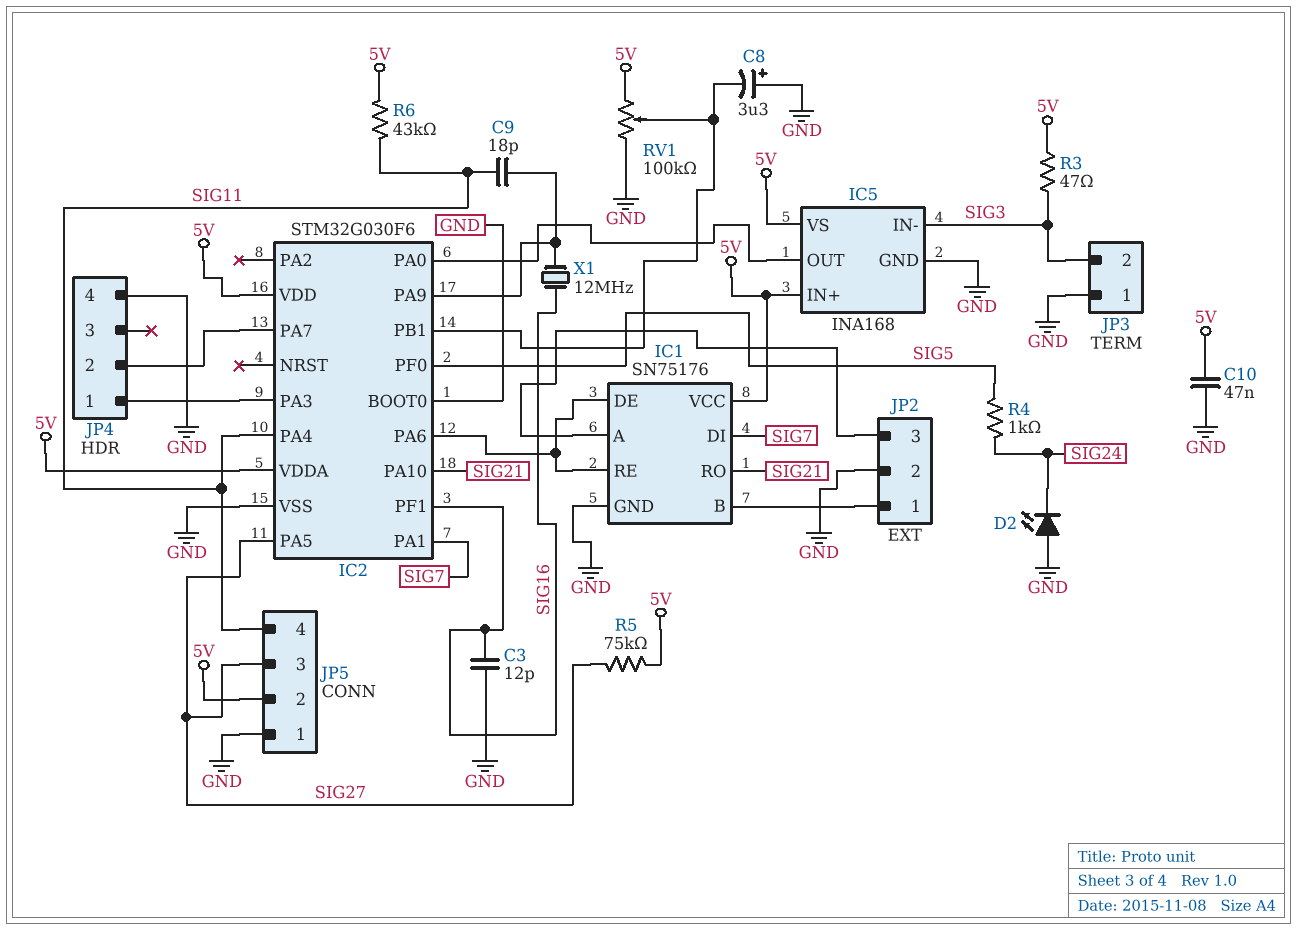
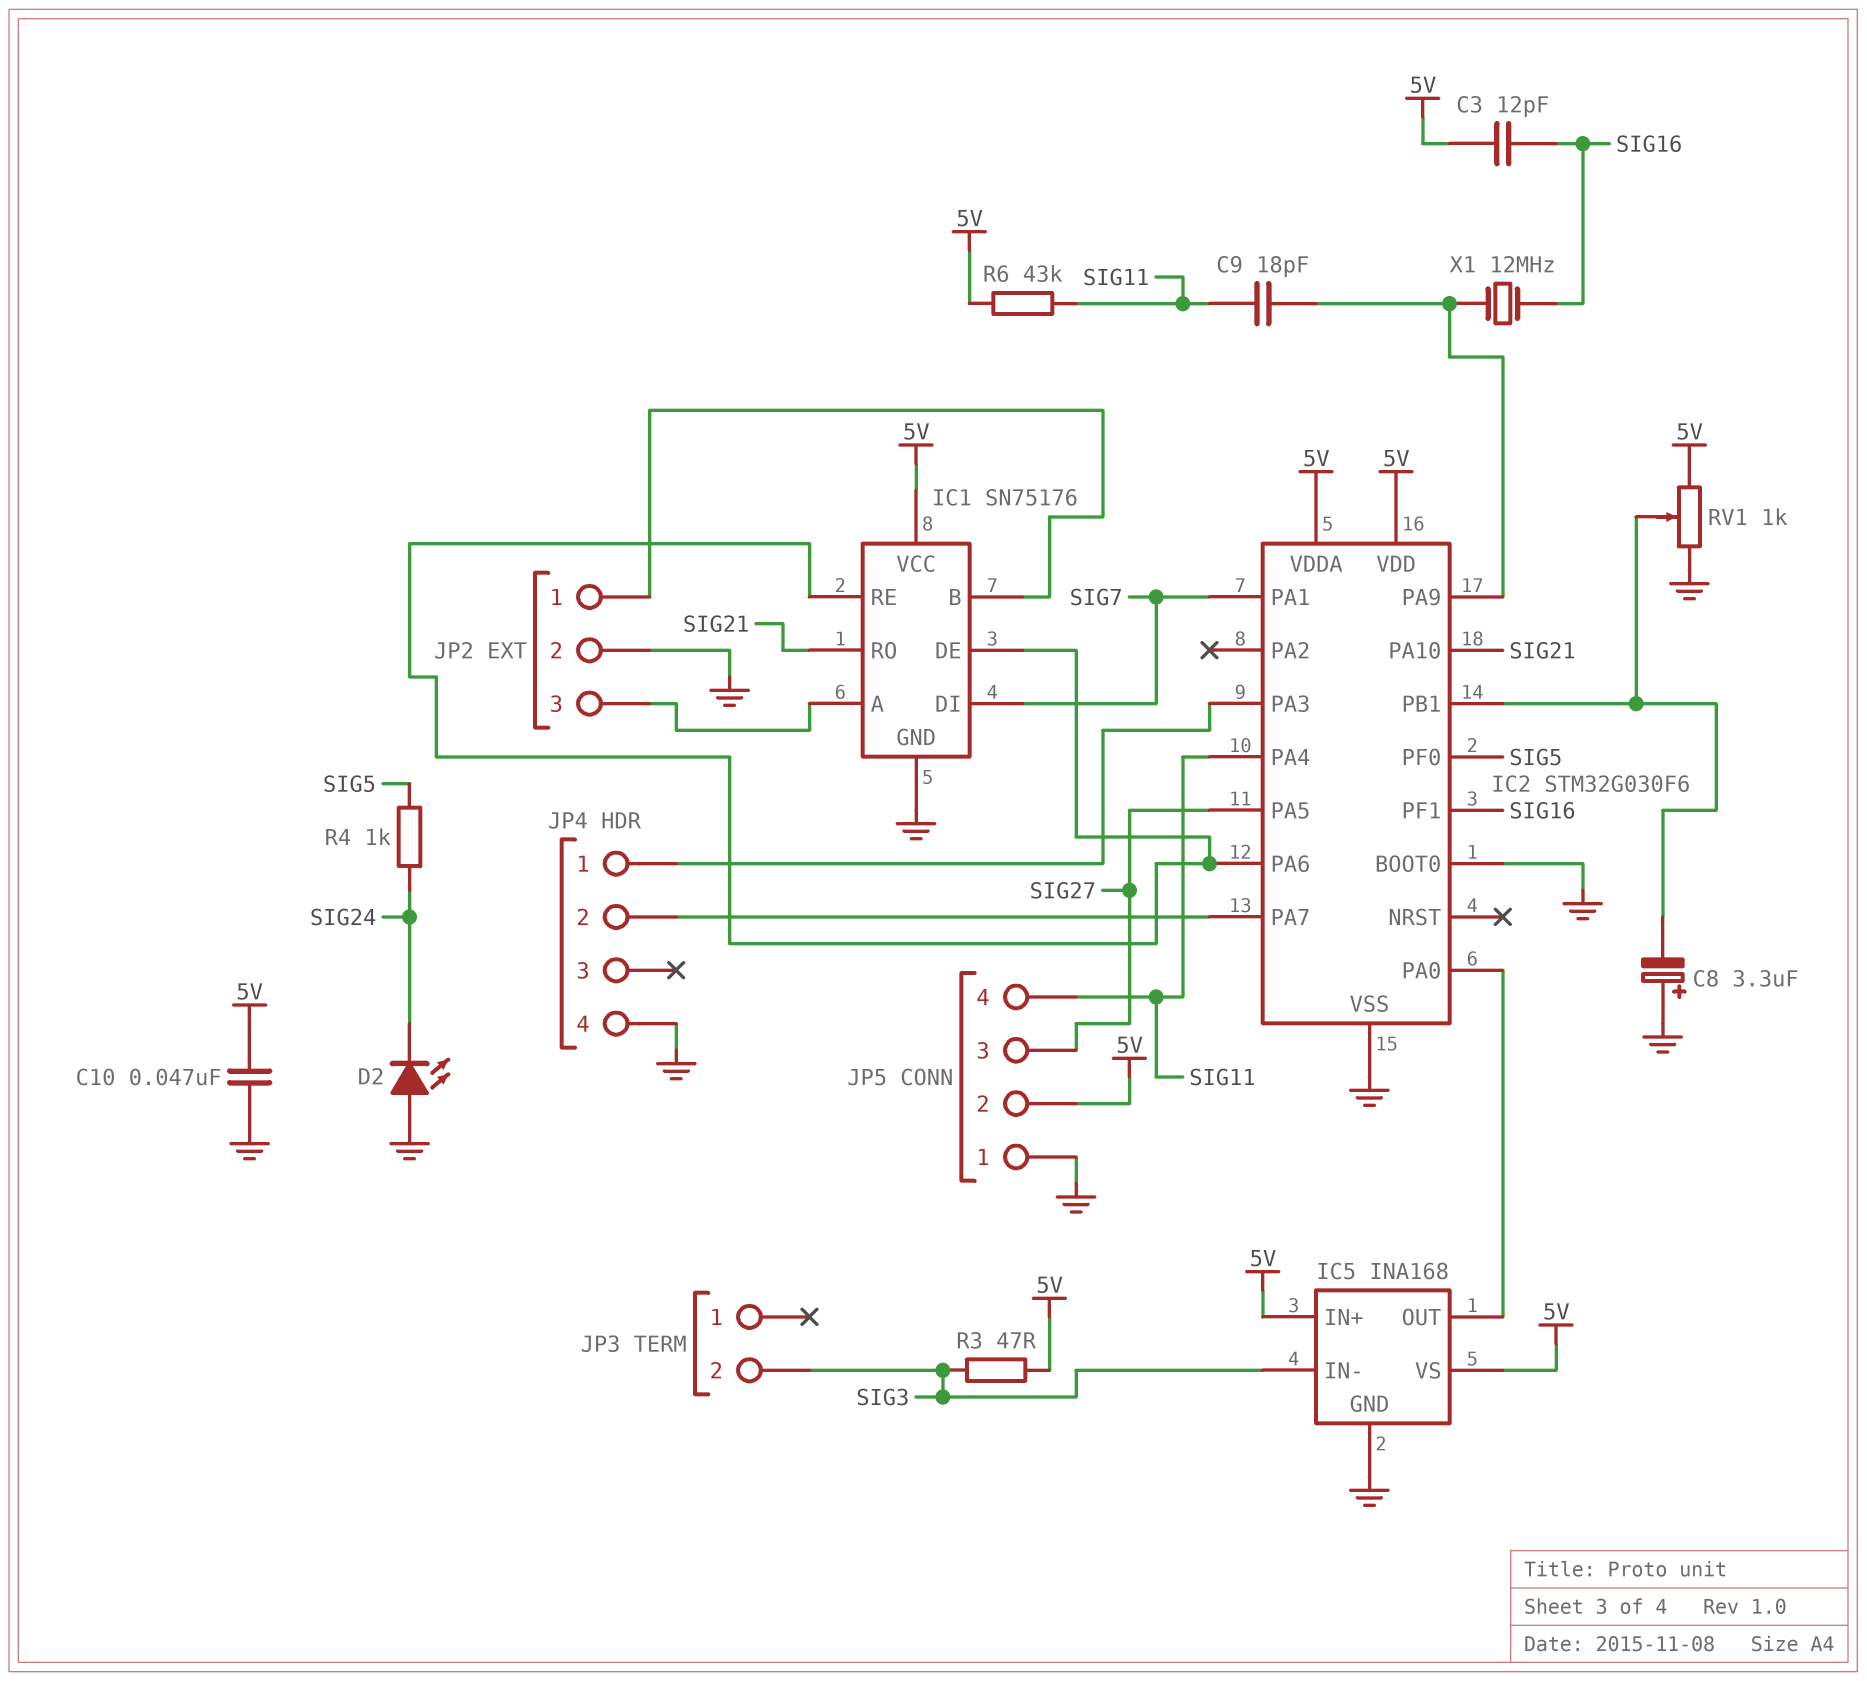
C3: 12pF (GND, SIG16) -> 12pF (5V, SIG16)
JP3 pin 1: GND -> none
R5: 75k (5V, SIG27) -> none
RV1: 100k (5V, GND, wiper IC2/PB1) -> 1k (5V, GND, wiper IC2/PB1)

